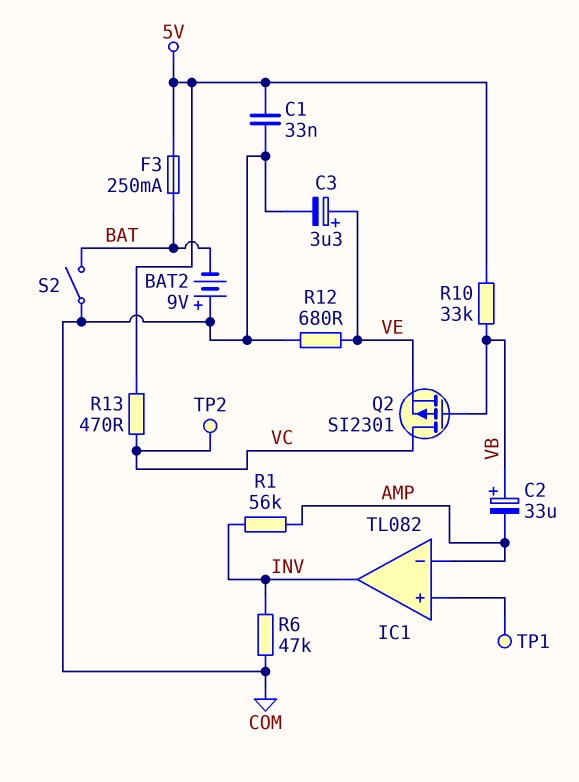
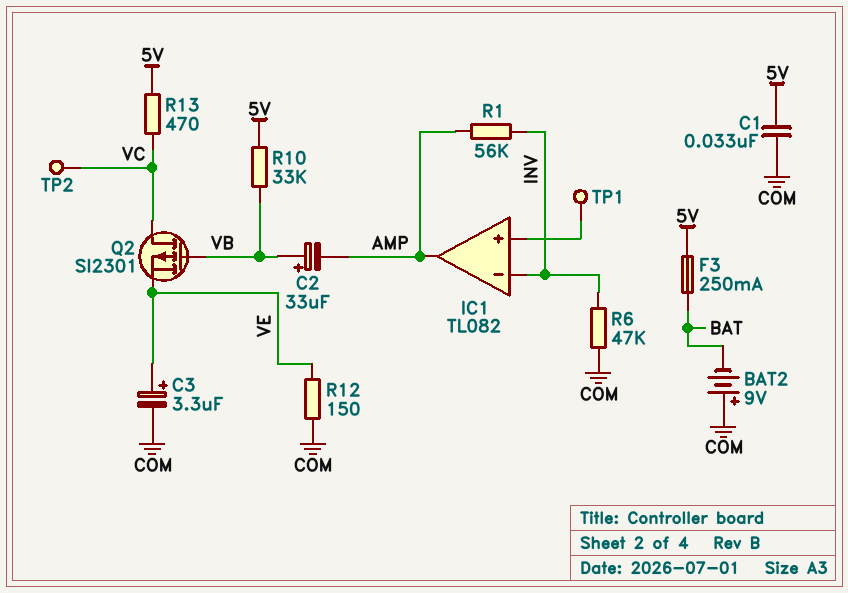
IC1 pin in-: AMP -> INV
IC1 pin out: INV -> AMP
R12: 680 (COM, VE) -> 150 (COM, VE)
S2: switch (BAT, COM) -> none

